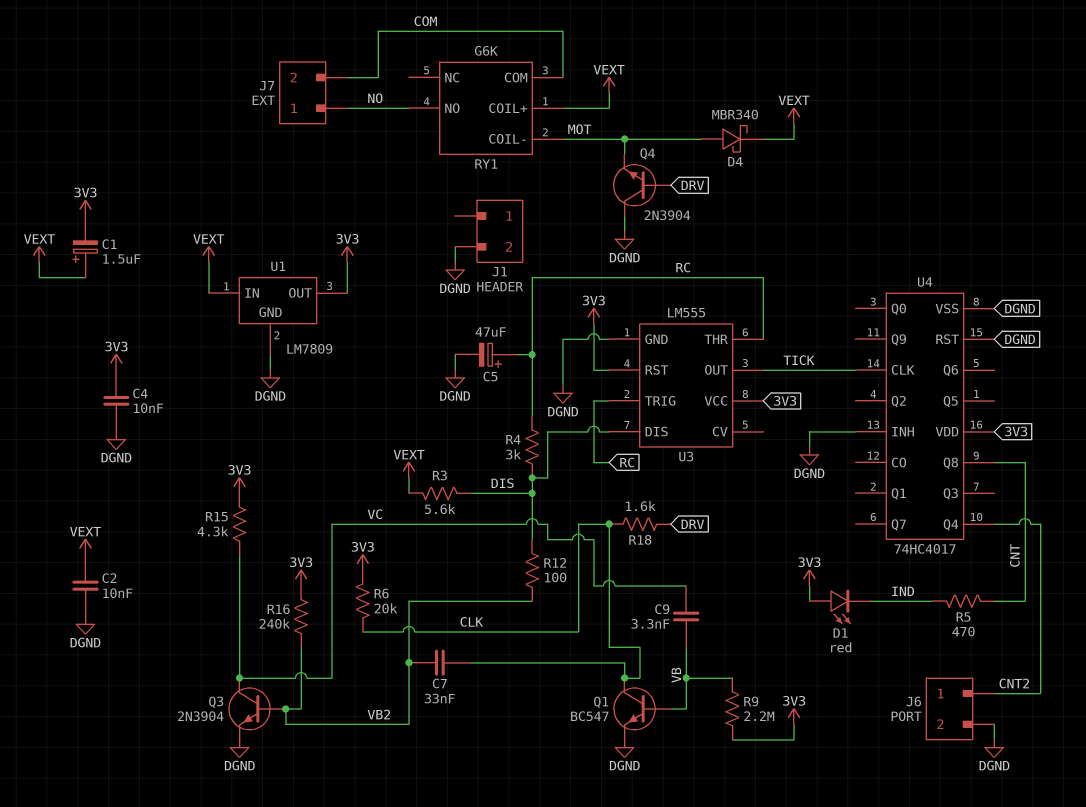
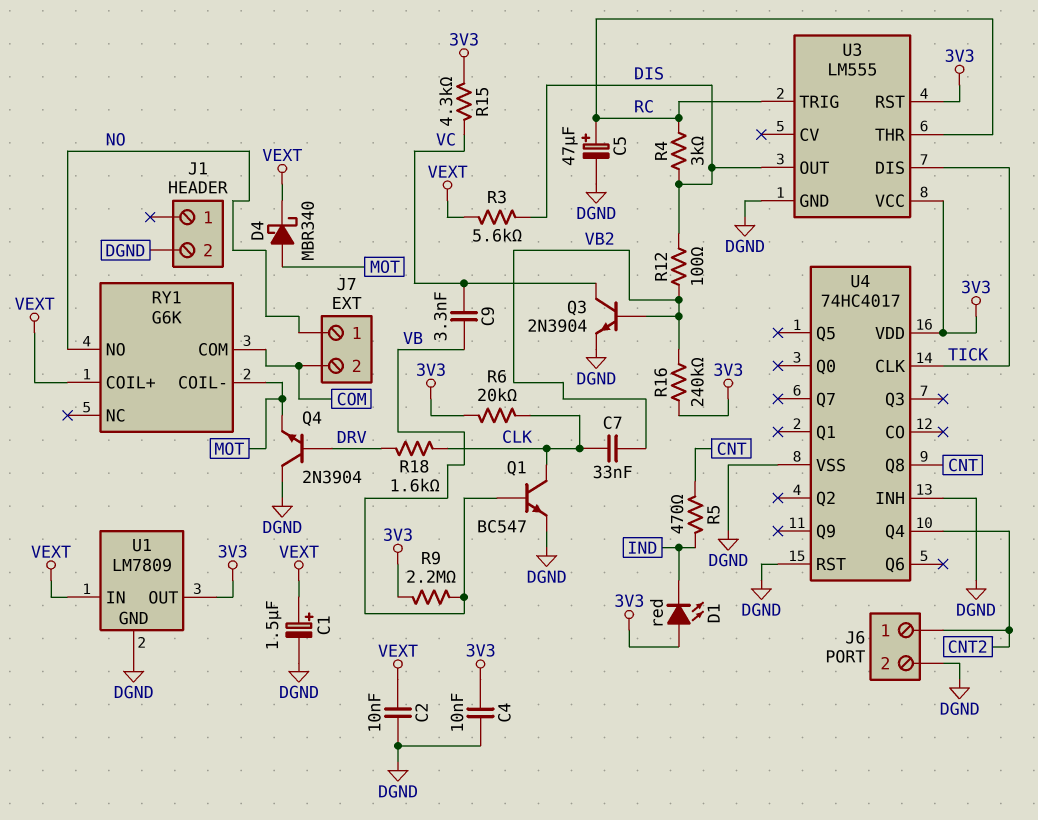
C1: 1.5uF (plus VEXT, minus 3V3) -> 1.5uF (plus VEXT, minus DGND)
U3 pin DIS: DIS -> TICK
U3 pin OUT: TICK -> DIS

